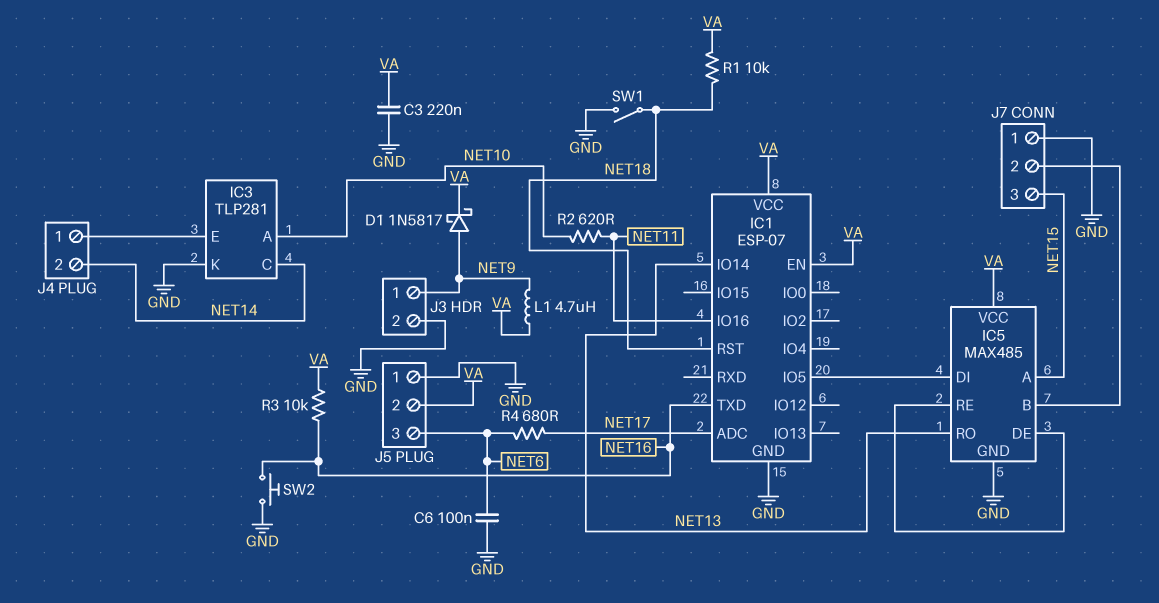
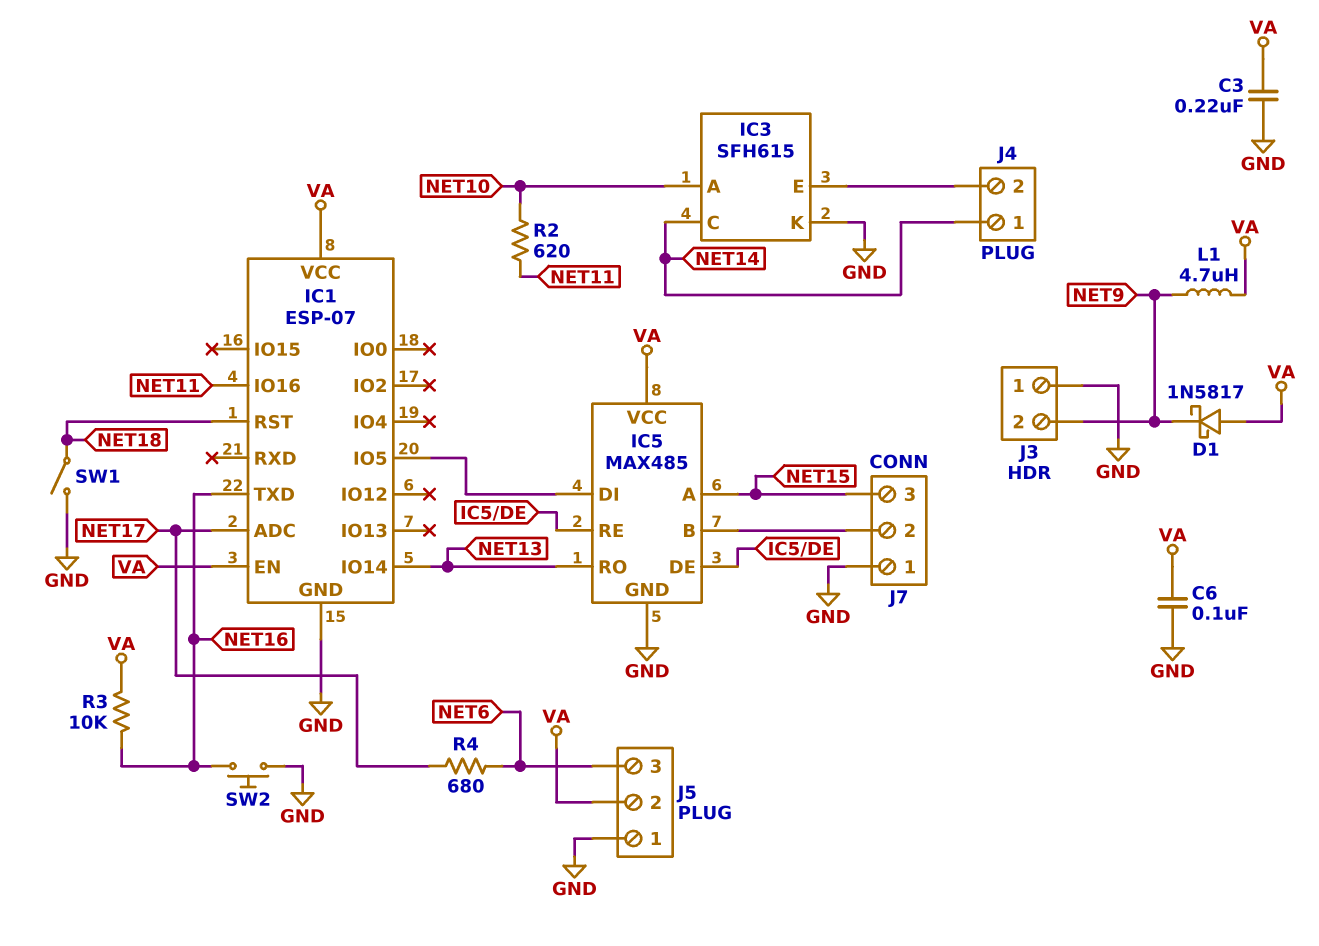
C6: 100nF (GND, NET6) -> 100nF (GND, VA)
D1: schottky 1N5817 (A NET9, K VA) -> schottky 1N5817 (A VA, K NET9)
IC3: TLP281 -> SFH615
J3 pin 1: NET9 -> GND
J3 pin 2: GND -> NET9
J4 pin 1: IC3/E -> NET14
J4 pin 2: NET14 -> IC3/E
R1: 10k (NET18, VA) -> none

